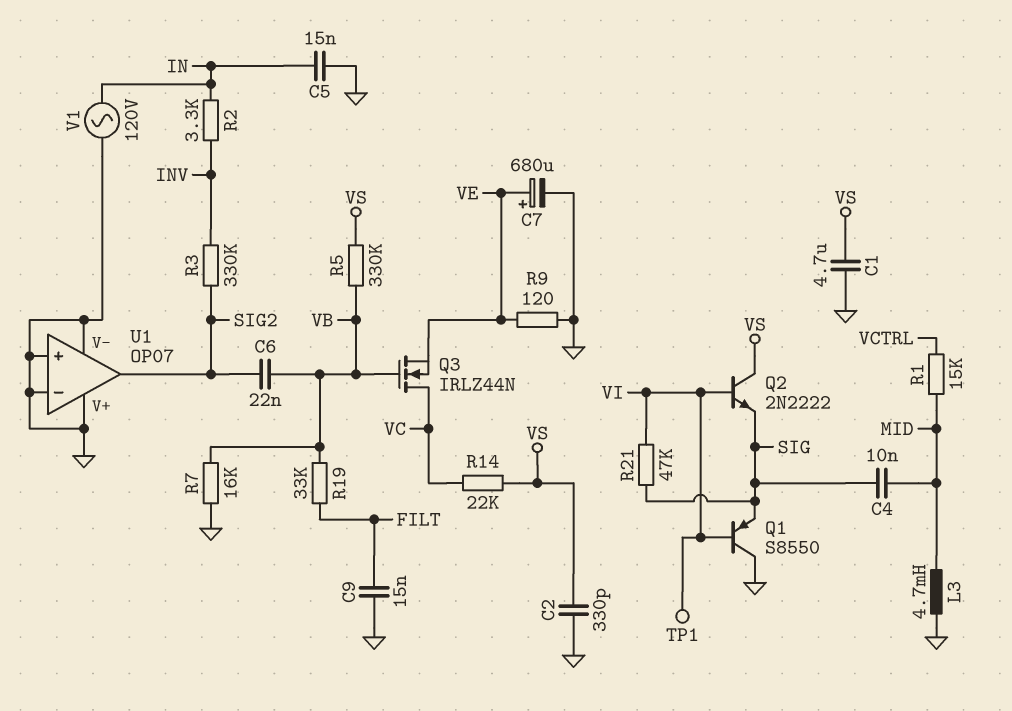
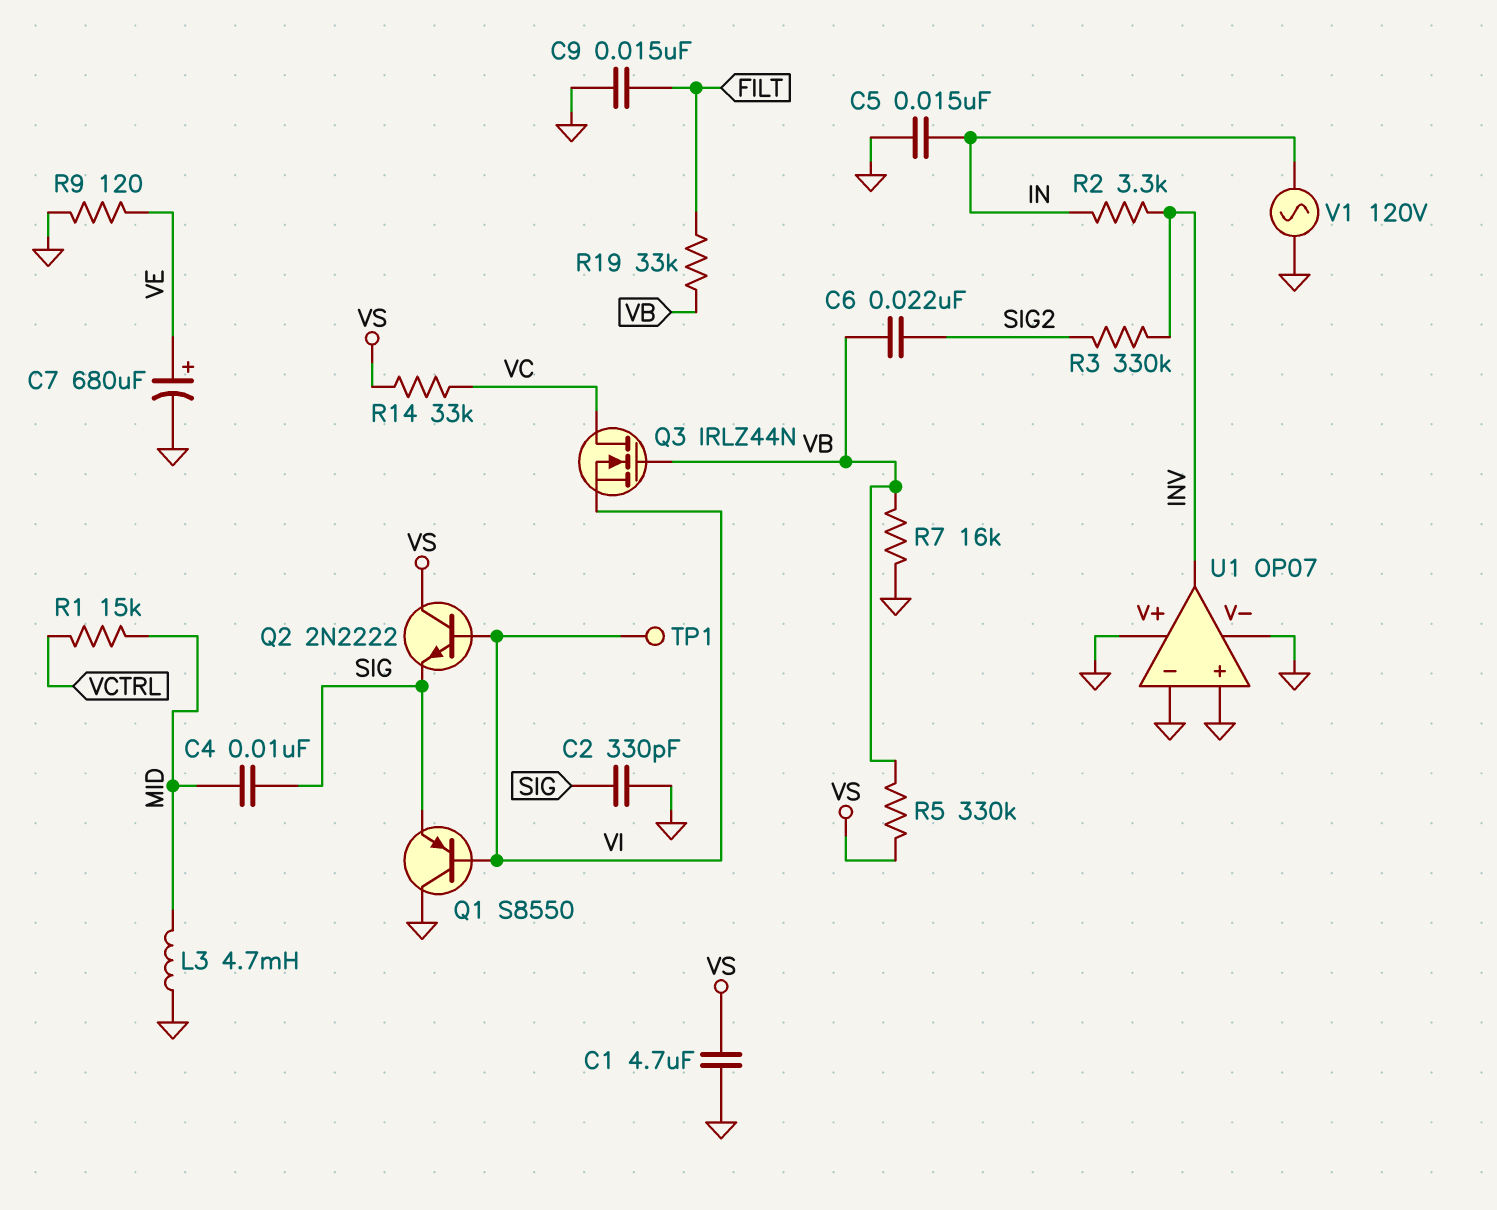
C2: 330pF (GND, VS) -> 330pF (GND, SIG)
Q3: NMOS IRLZ44N (G VB, D VC, S VE) -> NMOS IRLZ44N (G VB, D VC, S VI)
R14: 22k (VC, VS) -> 33k (VC, VS)
R21: 47k (SIG, VI) -> none
U1 pin out: SIG2 -> INV

